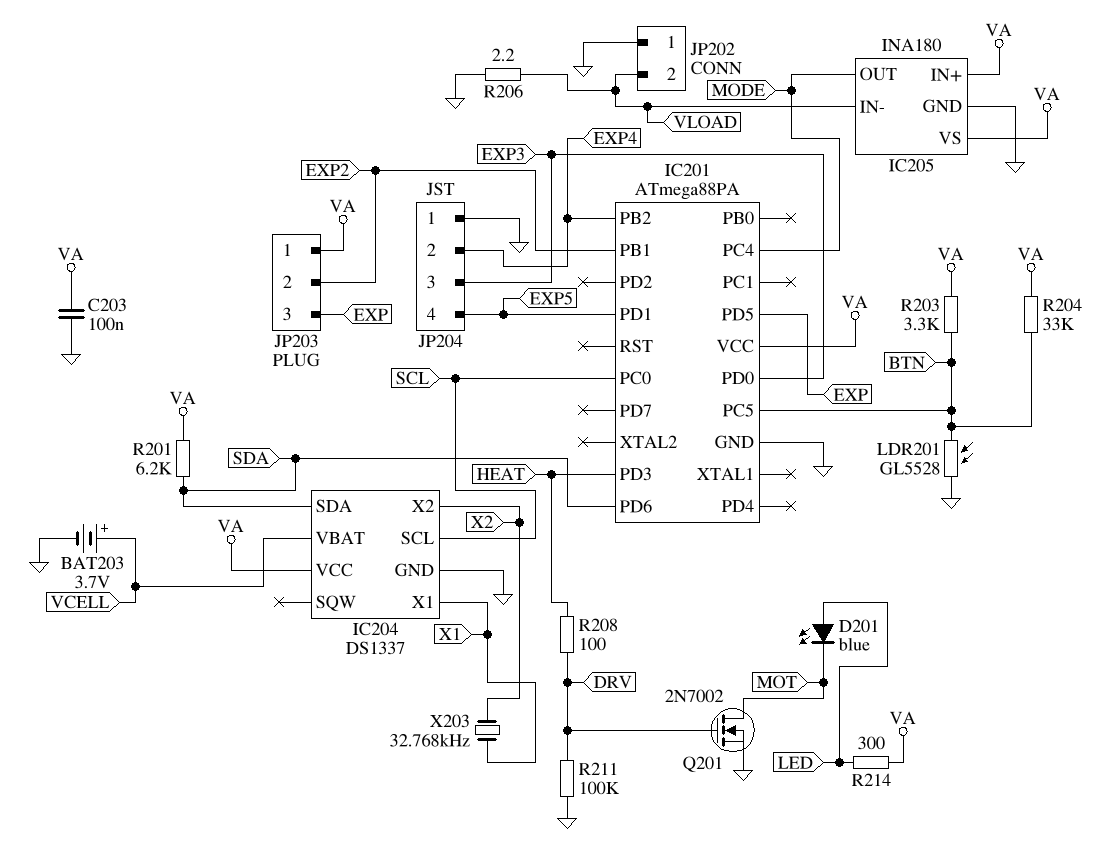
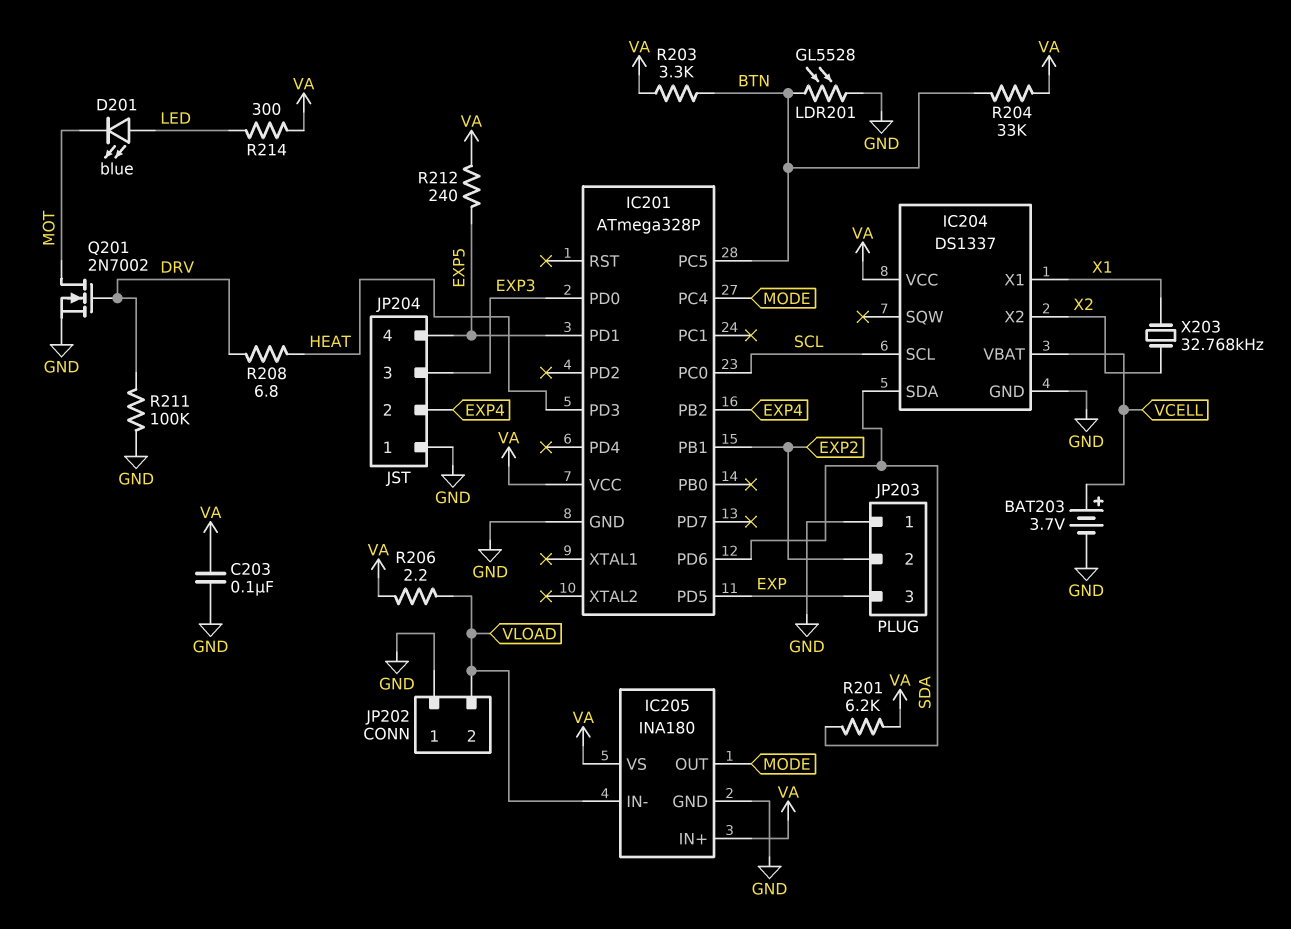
IC201: ATmega88PA -> ATmega328P
JP203 pin 1: VA -> GND
R206: 2.2 (GND, VLOAD) -> 2.2 (VA, VLOAD)
R208: 100 (DRV, HEAT) -> 6.8 (DRV, HEAT)
R212: none -> 240 (EXP5, VA)

